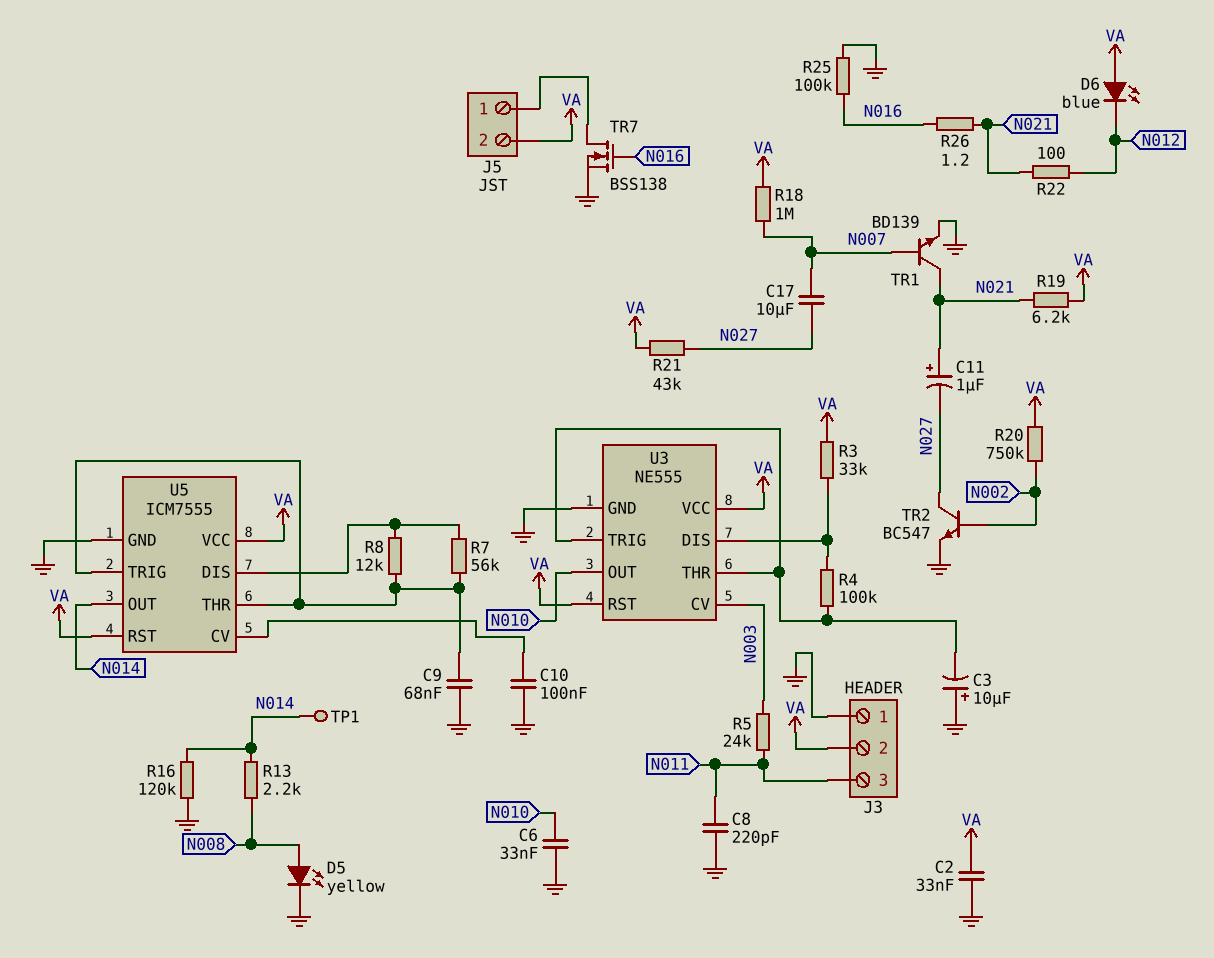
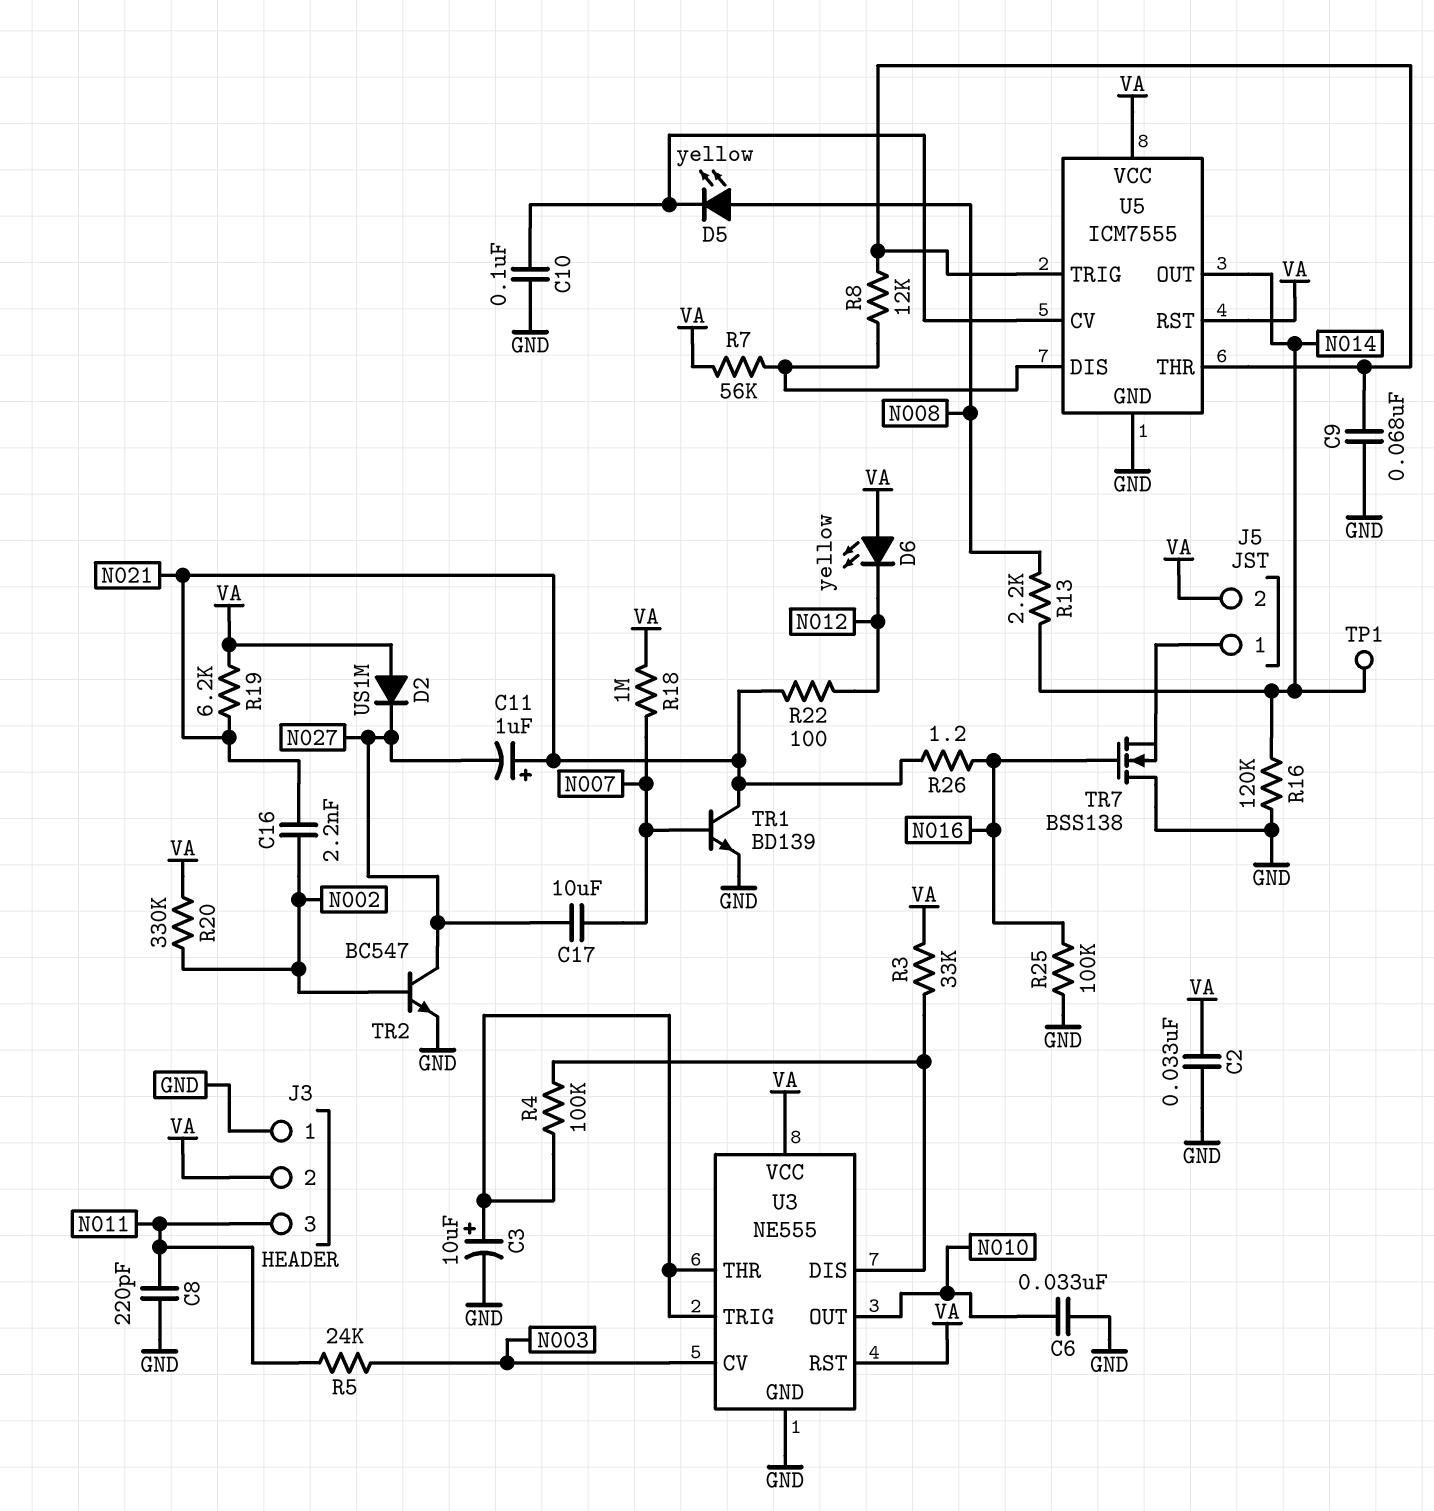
C3: 10uF (plus GND, minus U3/THR) -> 10uF (plus U3/THR, minus GND)
C16: none -> 2.2nF (N002, N021)
D2: none -> diode US1M (A VA, K N027)
D5: LED yellow (A N008, K GND) -> LED yellow (A N008, K U5/CV)
D6: LED blue (A VA, K N012) -> LED yellow (A VA, K N012)
R7: 56k (U5/DIS, U5/THR) -> 56k (U5/DIS, VA)
R20: 750k (N002, VA) -> 330k (N002, VA)
R21: 43k (N027, VA) -> none
TR7: NMOS BSS138 (G N016, D J5/1, S GND) -> NMOS BSS138 (G N016, D GND, S J5/1)

